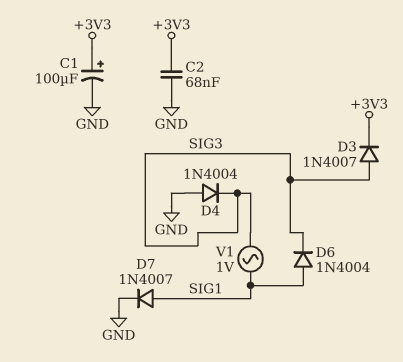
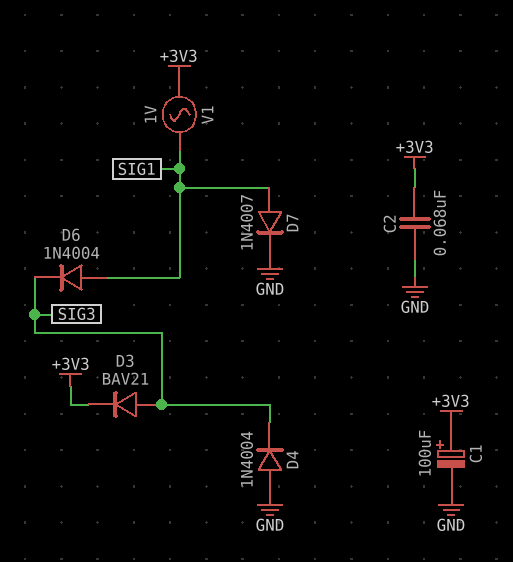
D3: diode 1N4007 (A SIG3, K +3V3) -> diode BAV21 (A SIG3, K +3V3)
V1: AC 1V (SIG1, SIG3) -> AC 1V (+3V3, SIG1)

